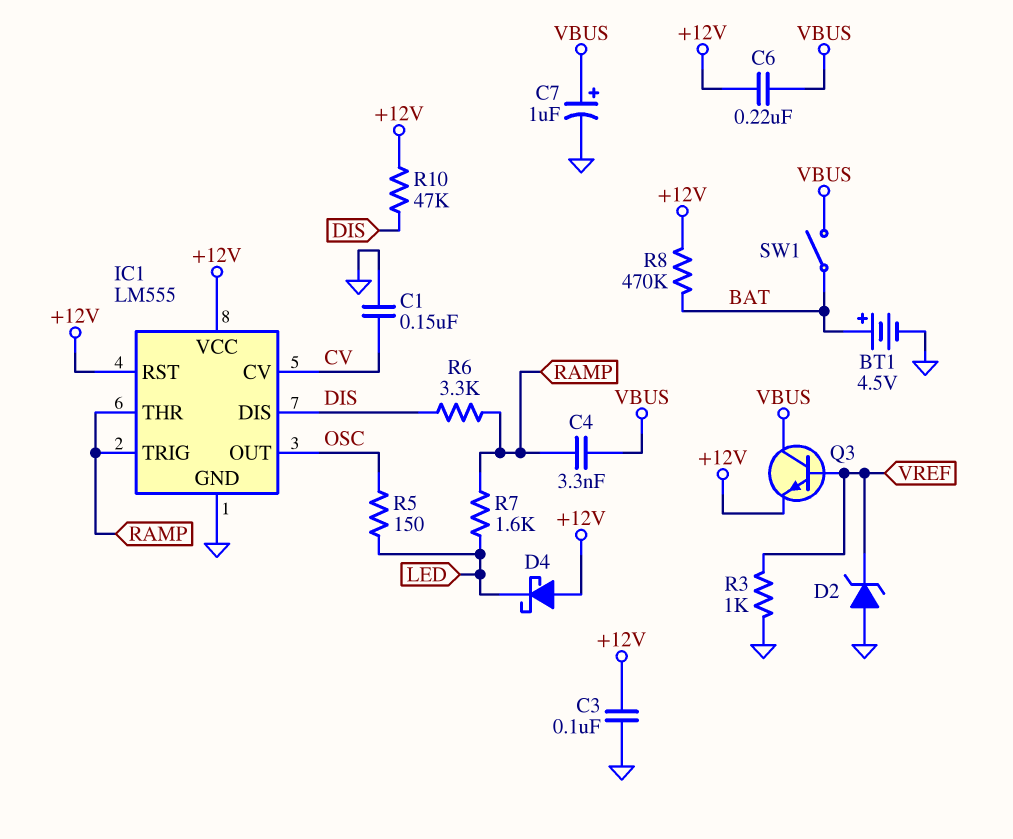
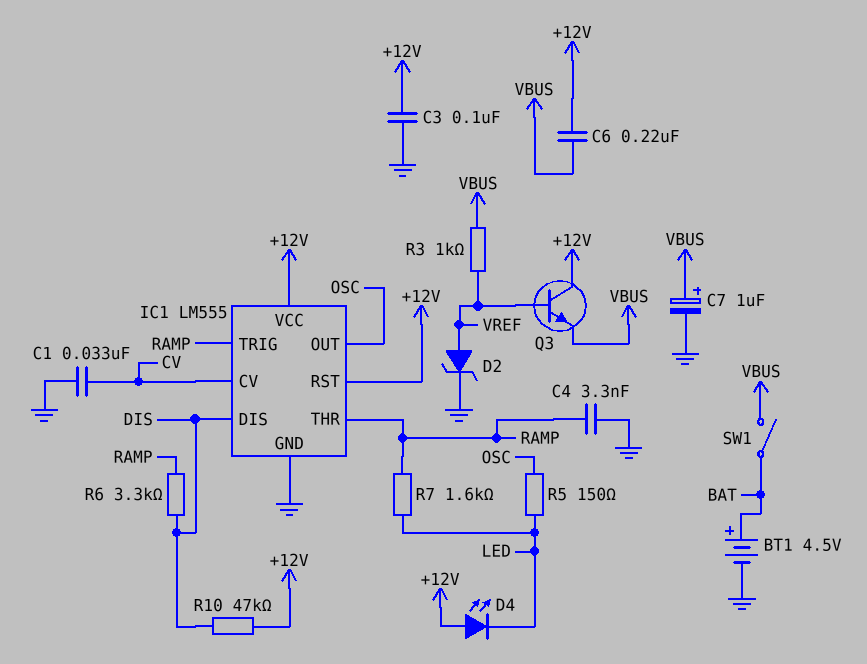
C1: 150nF (CV, GND) -> 33nF (CV, GND)
C4: 3.3nF (RAMP, VBUS) -> 3.3nF (GND, RAMP)
D2: zener (A GND, K VREF) -> zener (A VREF, K GND)
D4: schottky (A +12V, K LED) -> LED (A +12V, K LED)
Q3: NPN (B VREF, C VBUS, E +12V) -> NPN (B VREF, C +12V, E VBUS)
R3: 1k (GND, VREF) -> 1k (VBUS, VREF)
R8: 470k (+12V, BAT) -> none

